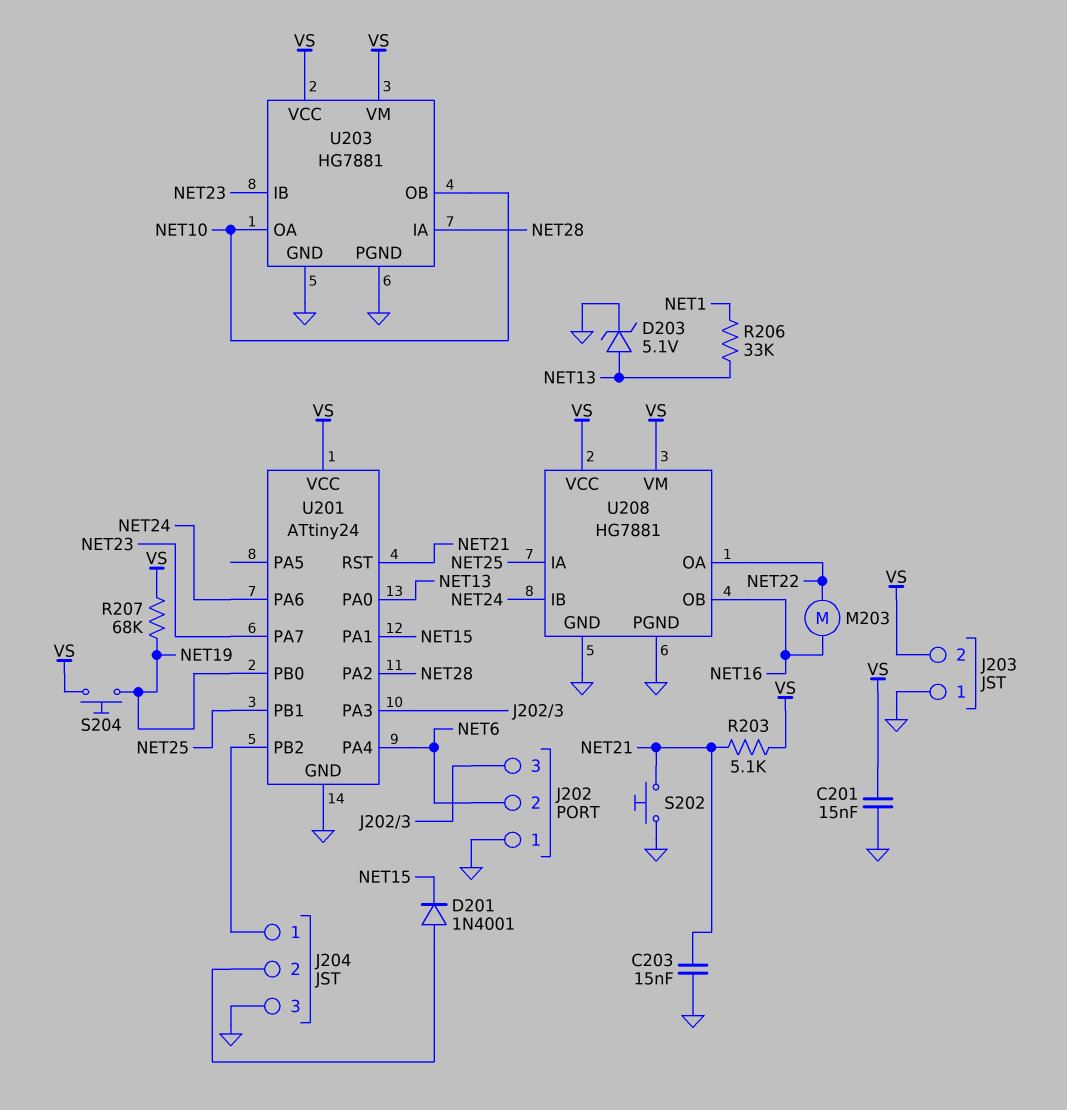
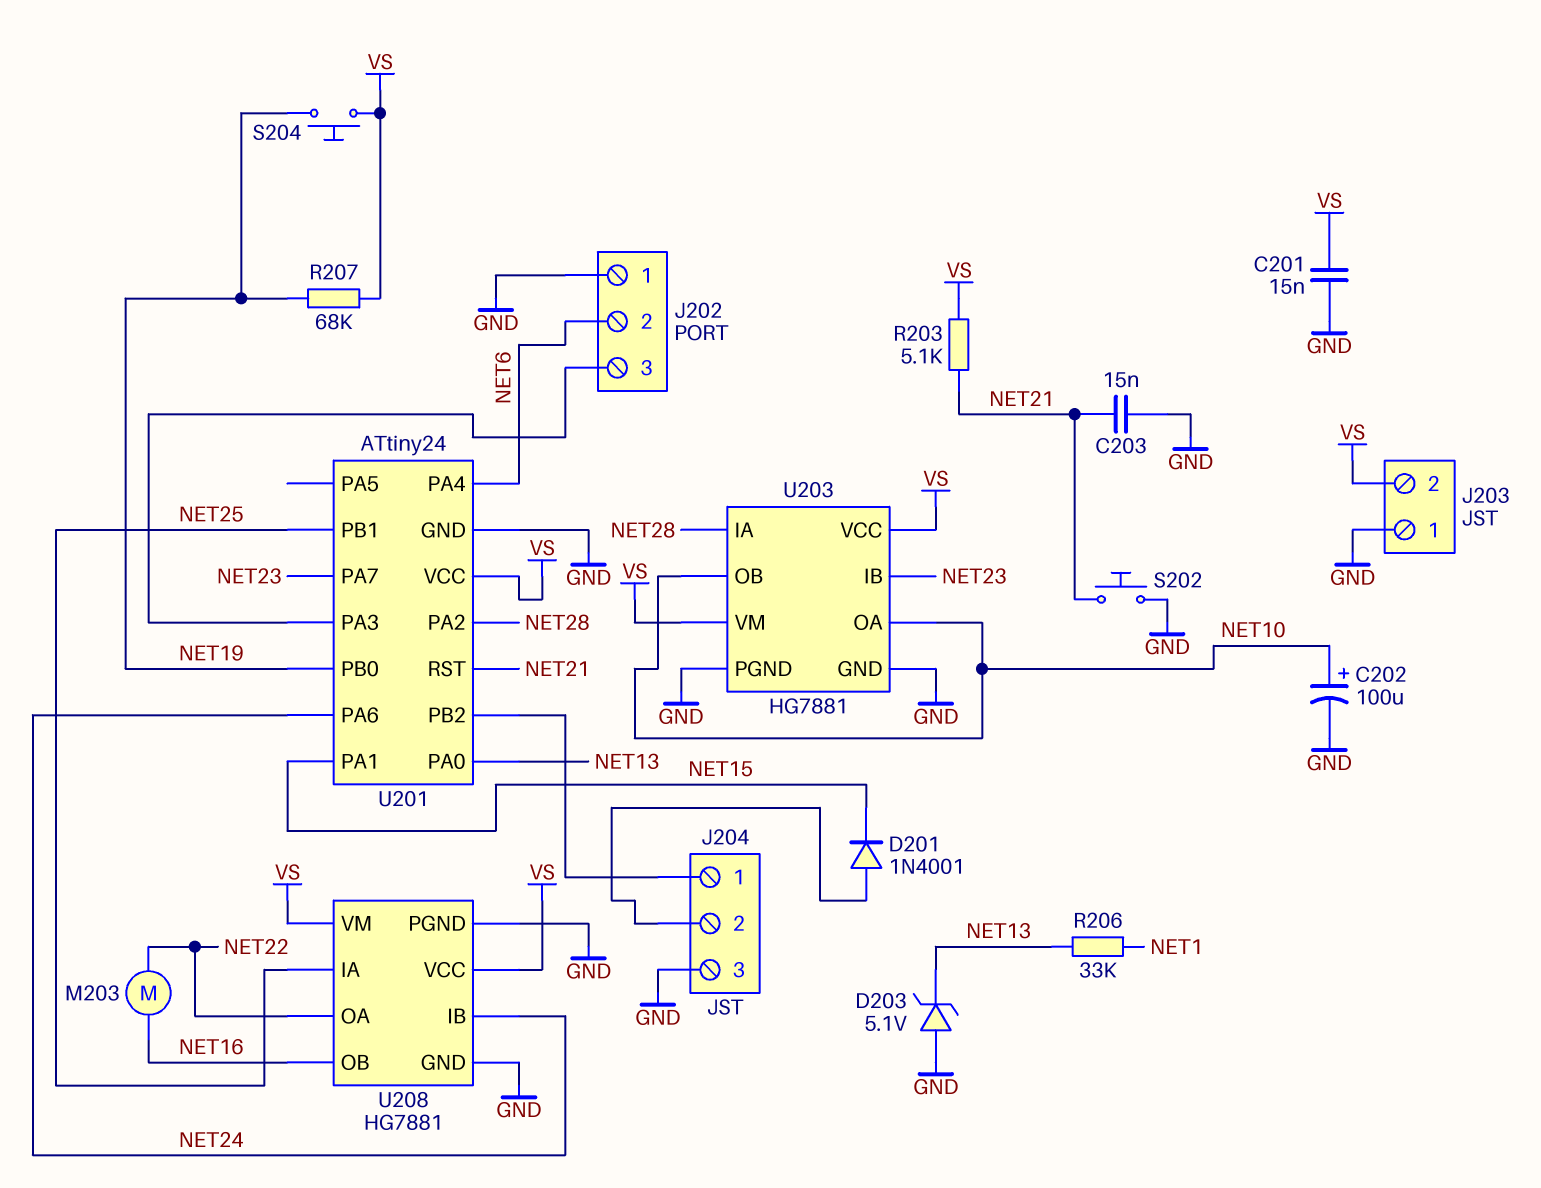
C202: none -> 100uF (plus NET10, minus GND)
D203: zener 5.1V (A NET13, K GND) -> zener 5.1V (A GND, K NET13)

